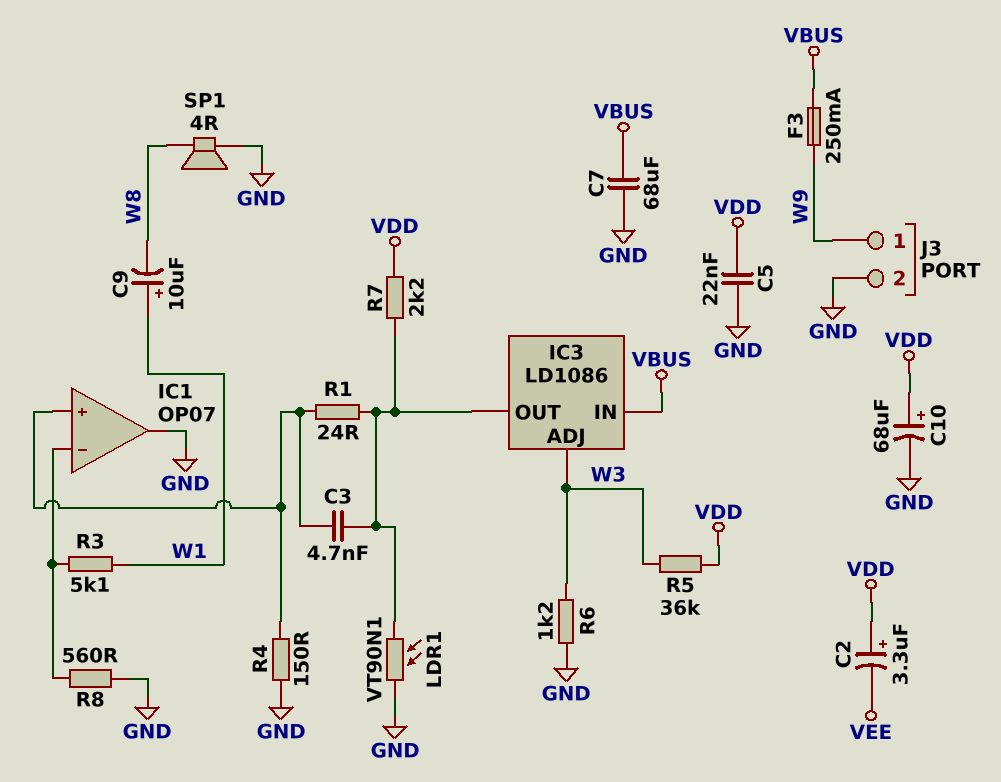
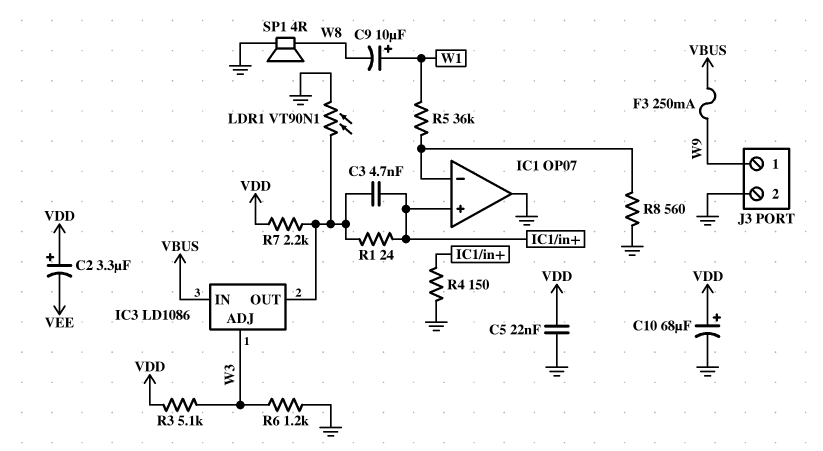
C7: 68uF (GND, VBUS) -> none
R3: 5.1k (IC1/in-, W1) -> 5.1k (VDD, W3)
R5: 36k (VDD, W3) -> 36k (IC1/in-, W1)

